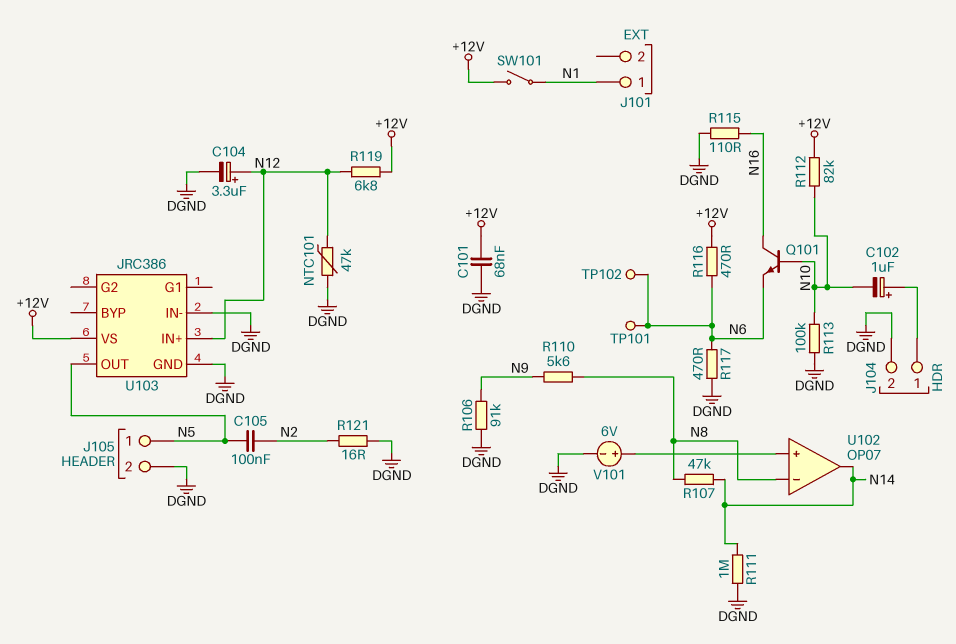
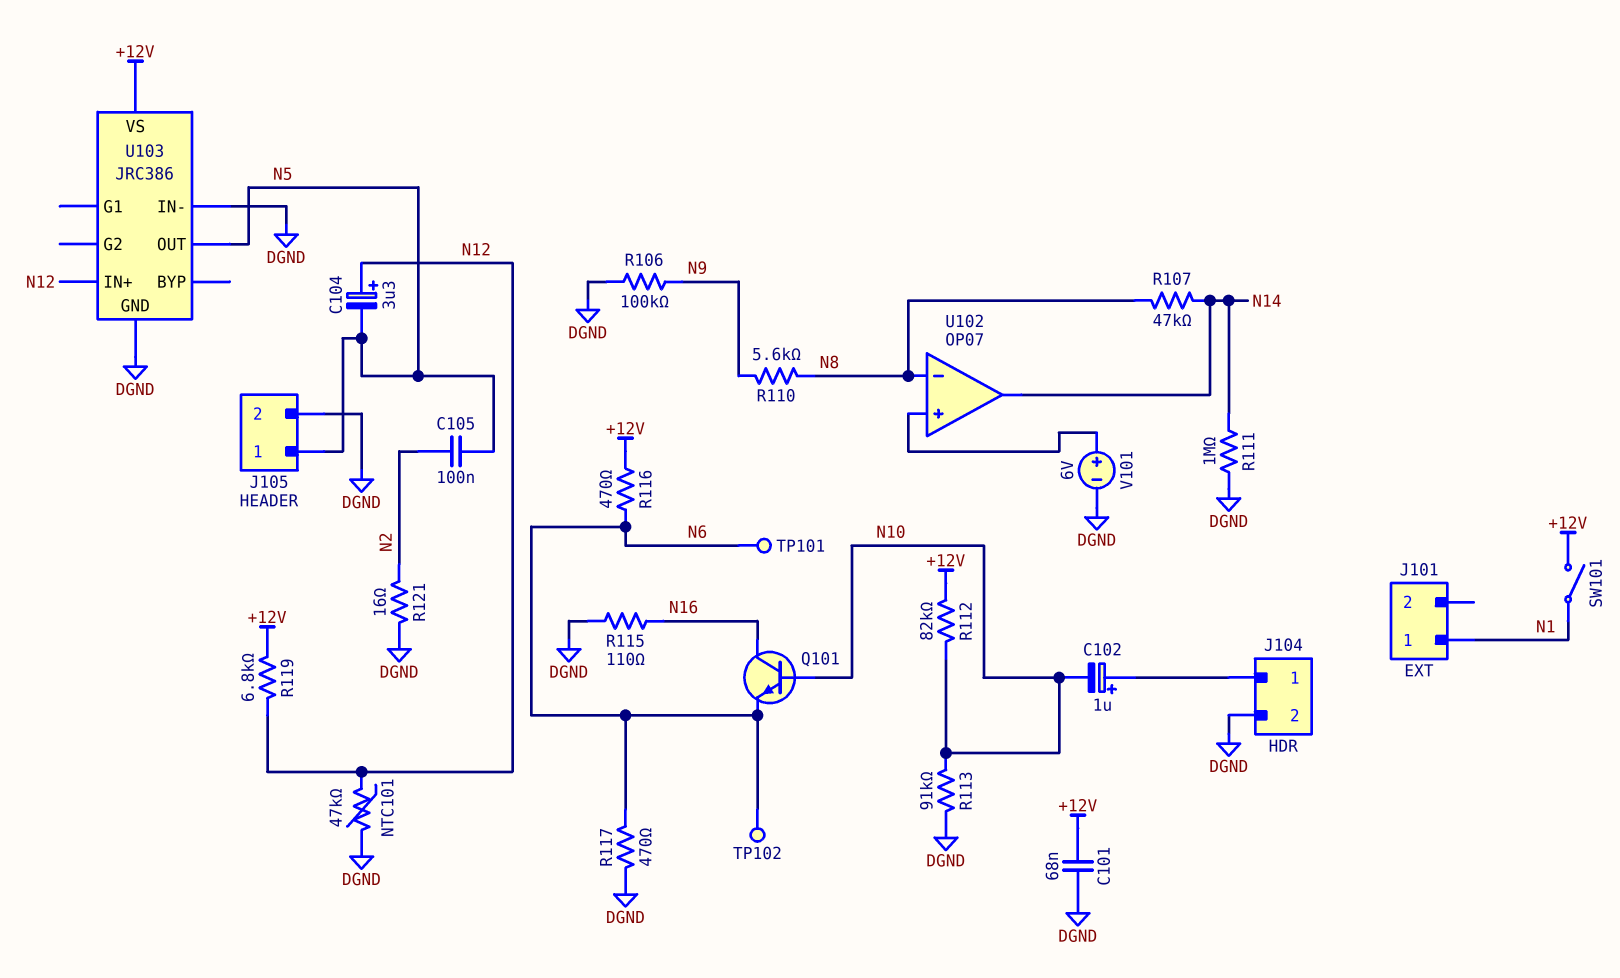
C104: 3.3uF (plus N12, minus DGND) -> 3.3uF (plus N12, minus N5)
R106: 91k (DGND, N9) -> 100k (DGND, N9)
R113: 100k (DGND, N10) -> 91k (DGND, N10)

